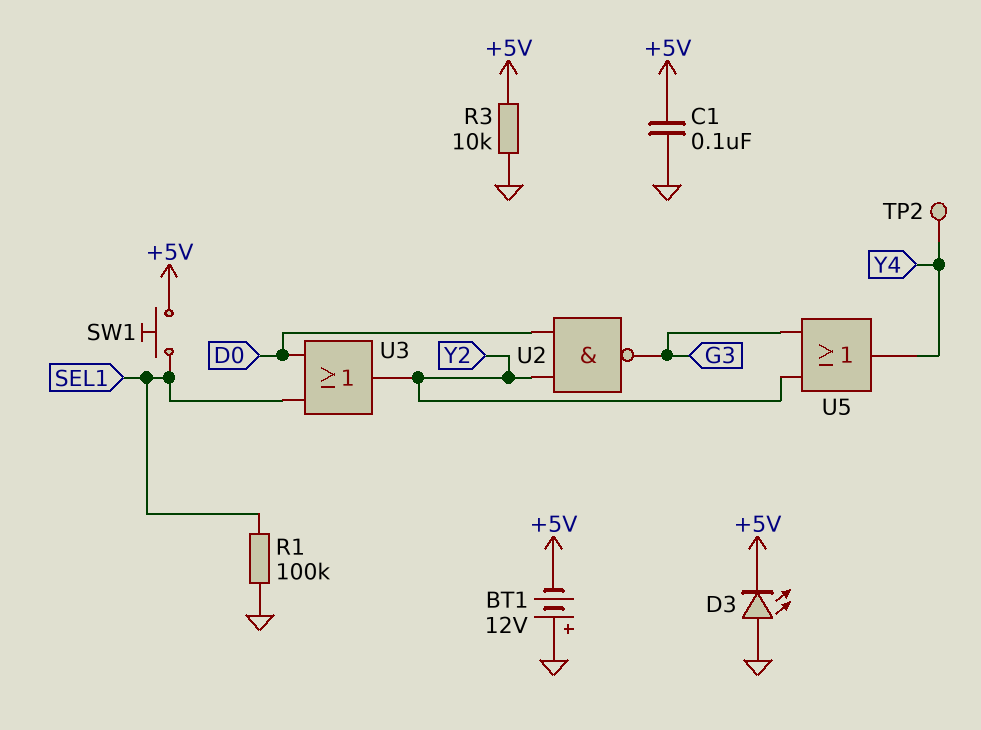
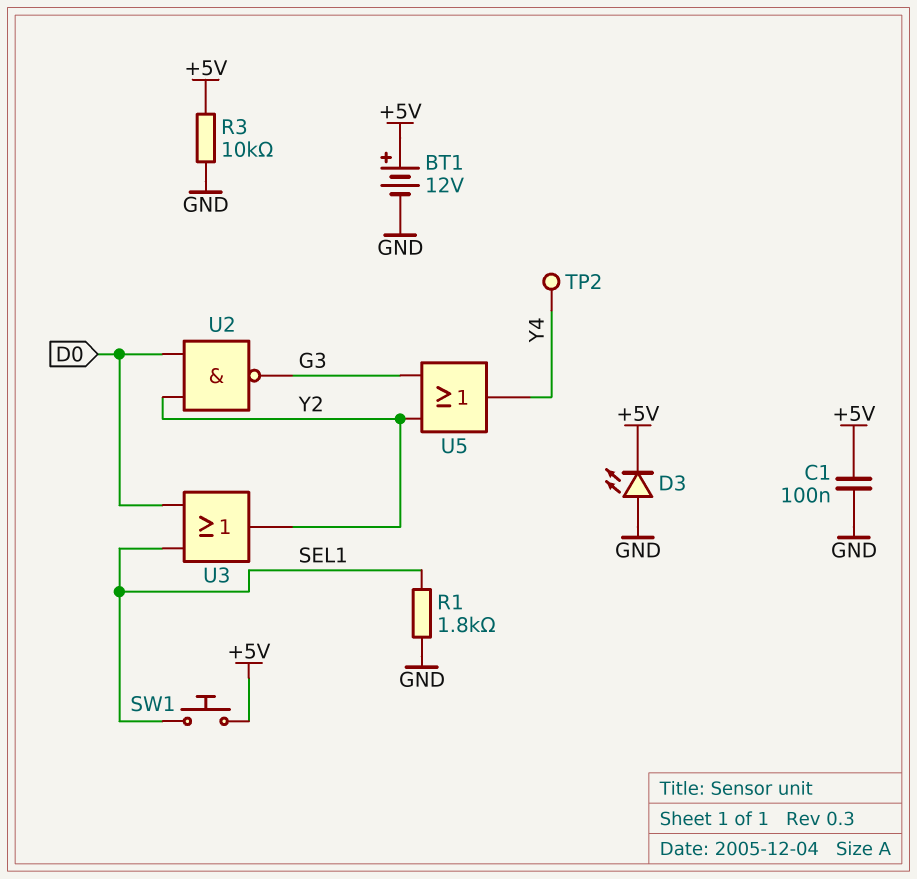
BT1: 12V (plus GND, minus +5V) -> 12V (plus +5V, minus GND)
R1: 100k (GND, SEL1) -> 1.8k (GND, SEL1)

